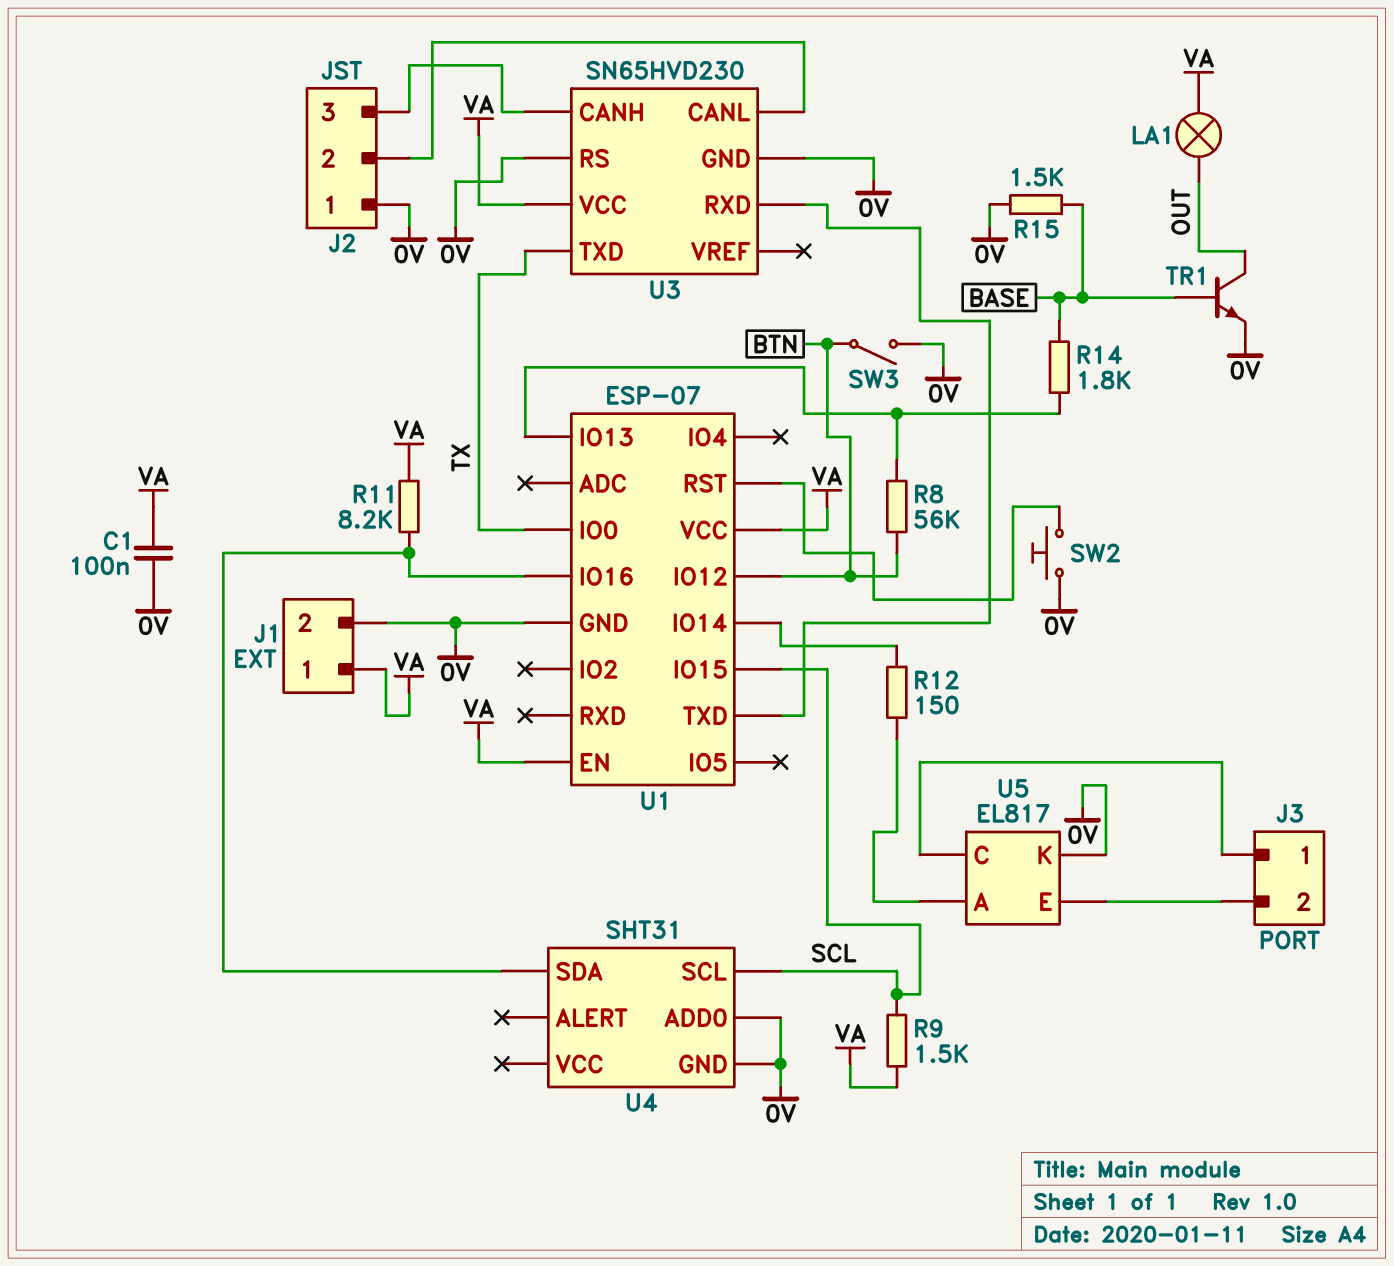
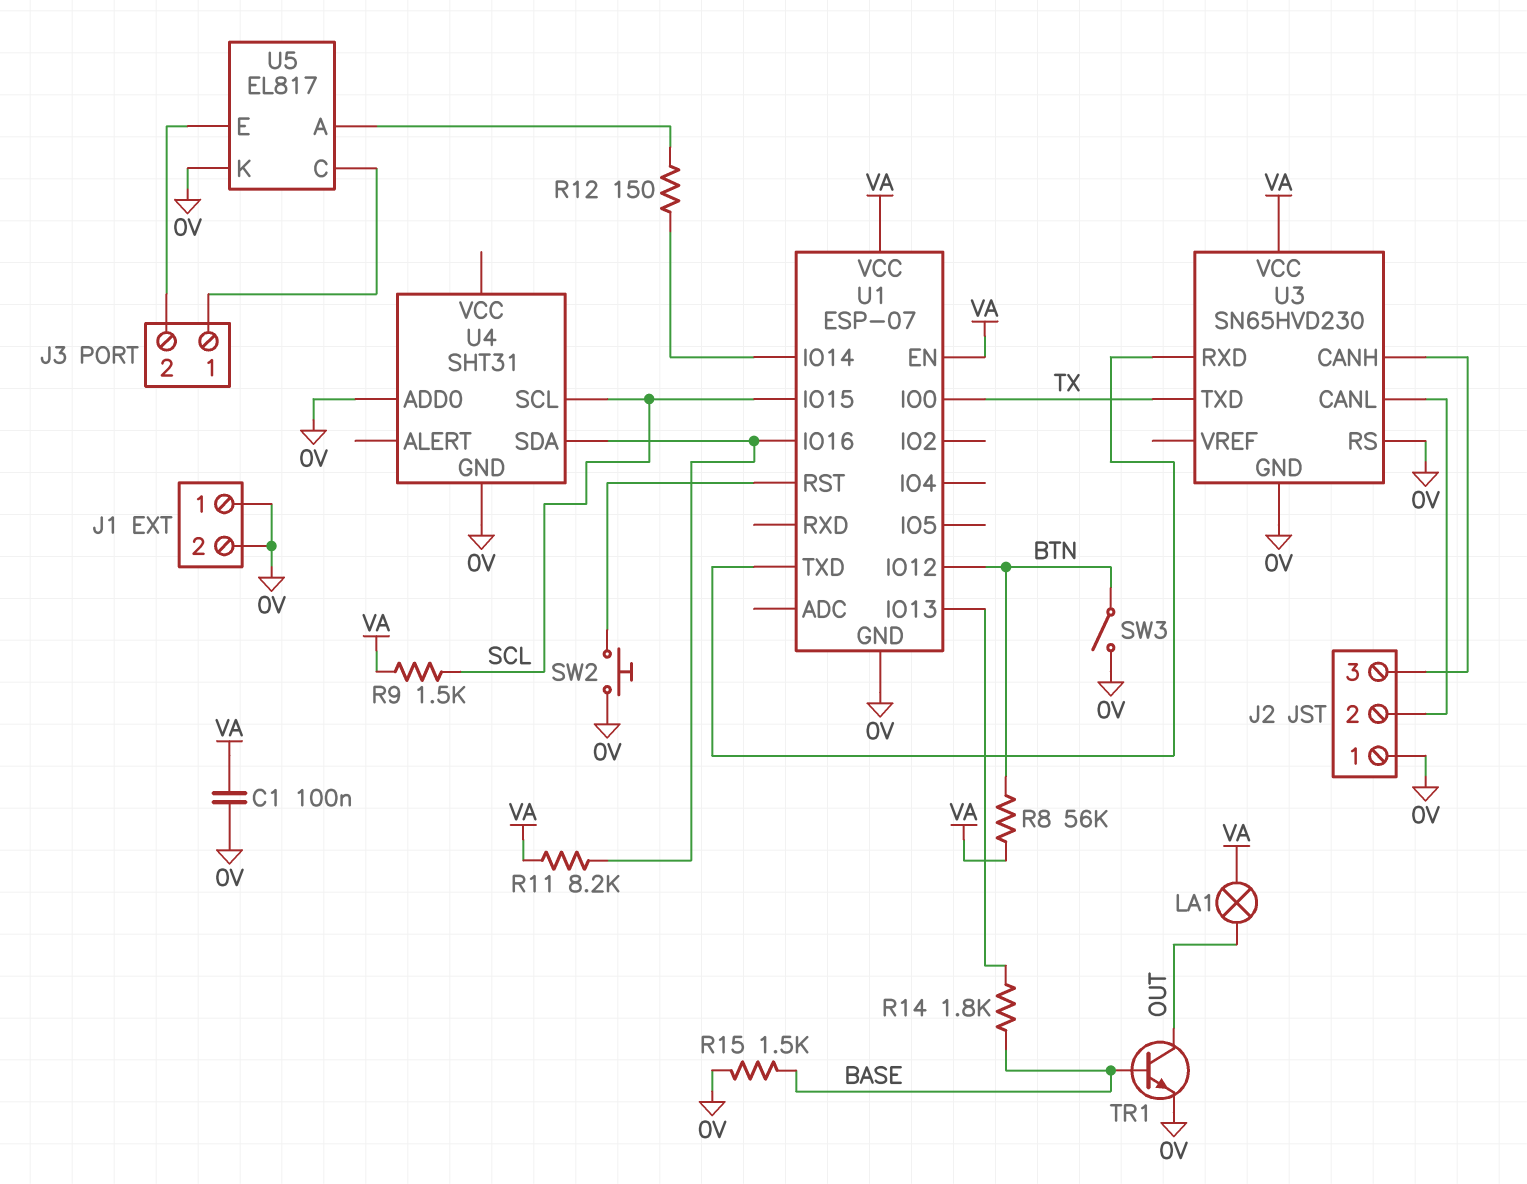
J1 pin 1: VA -> 0V
R8: 56k (BTN, U1/IO13) -> 56k (BTN, VA)

